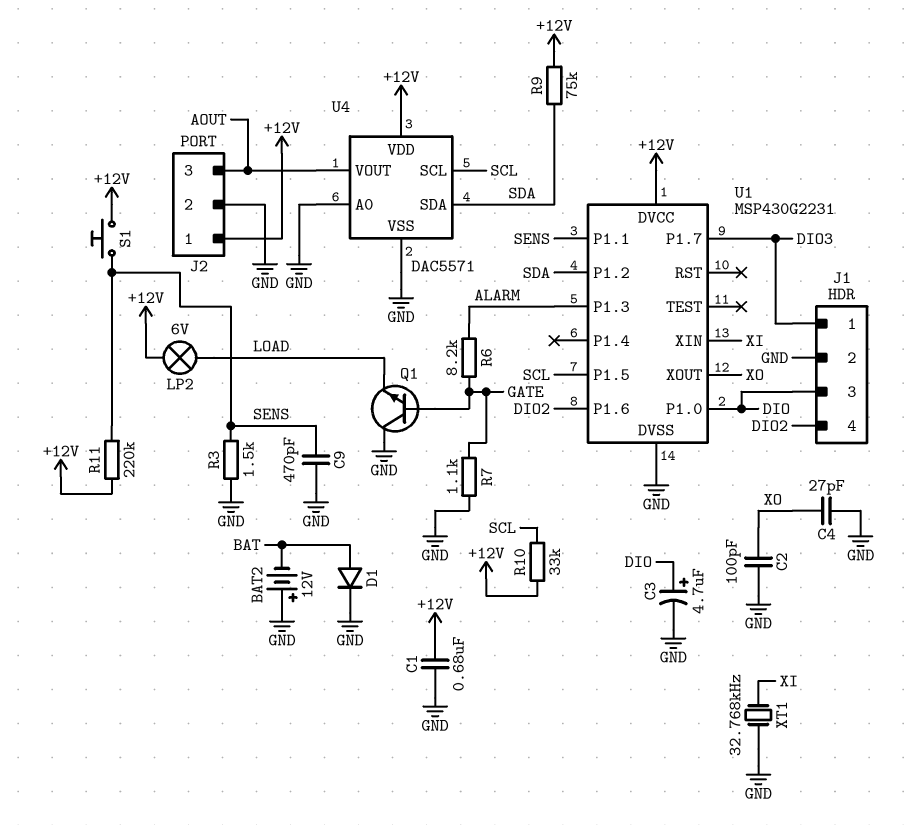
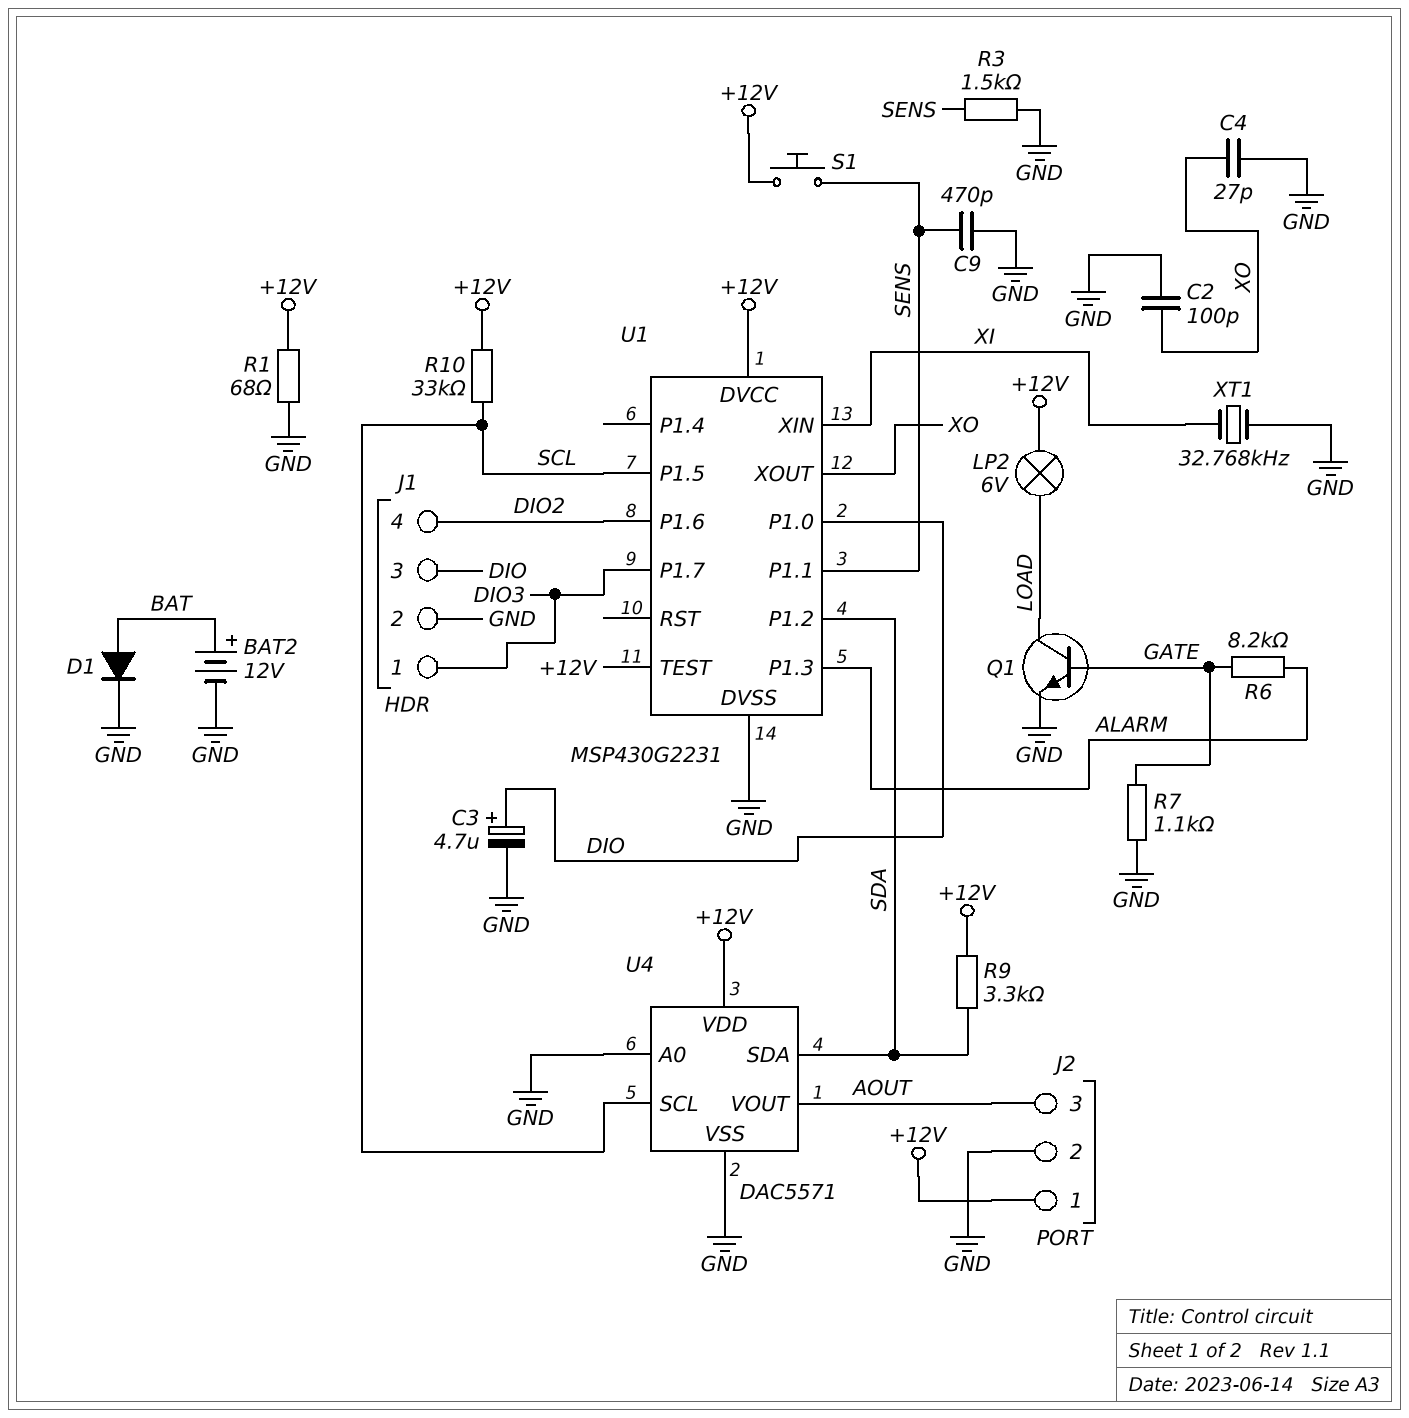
BAT2: 12V (plus GND, minus BAT) -> 12V (plus BAT, minus GND)
C1: 680nF (+12V, GND) -> none
Q1: NPN (B GATE, C GND, E LOAD) -> NPN (B GATE, C LOAD, E GND)
R1: none -> 68 (+12V, GND)
R9: 75k (+12V, SDA) -> 3.3k (+12V, SDA)
R11: 220k (+12V, SENS) -> none
U1 pin TEST: none -> +12V

